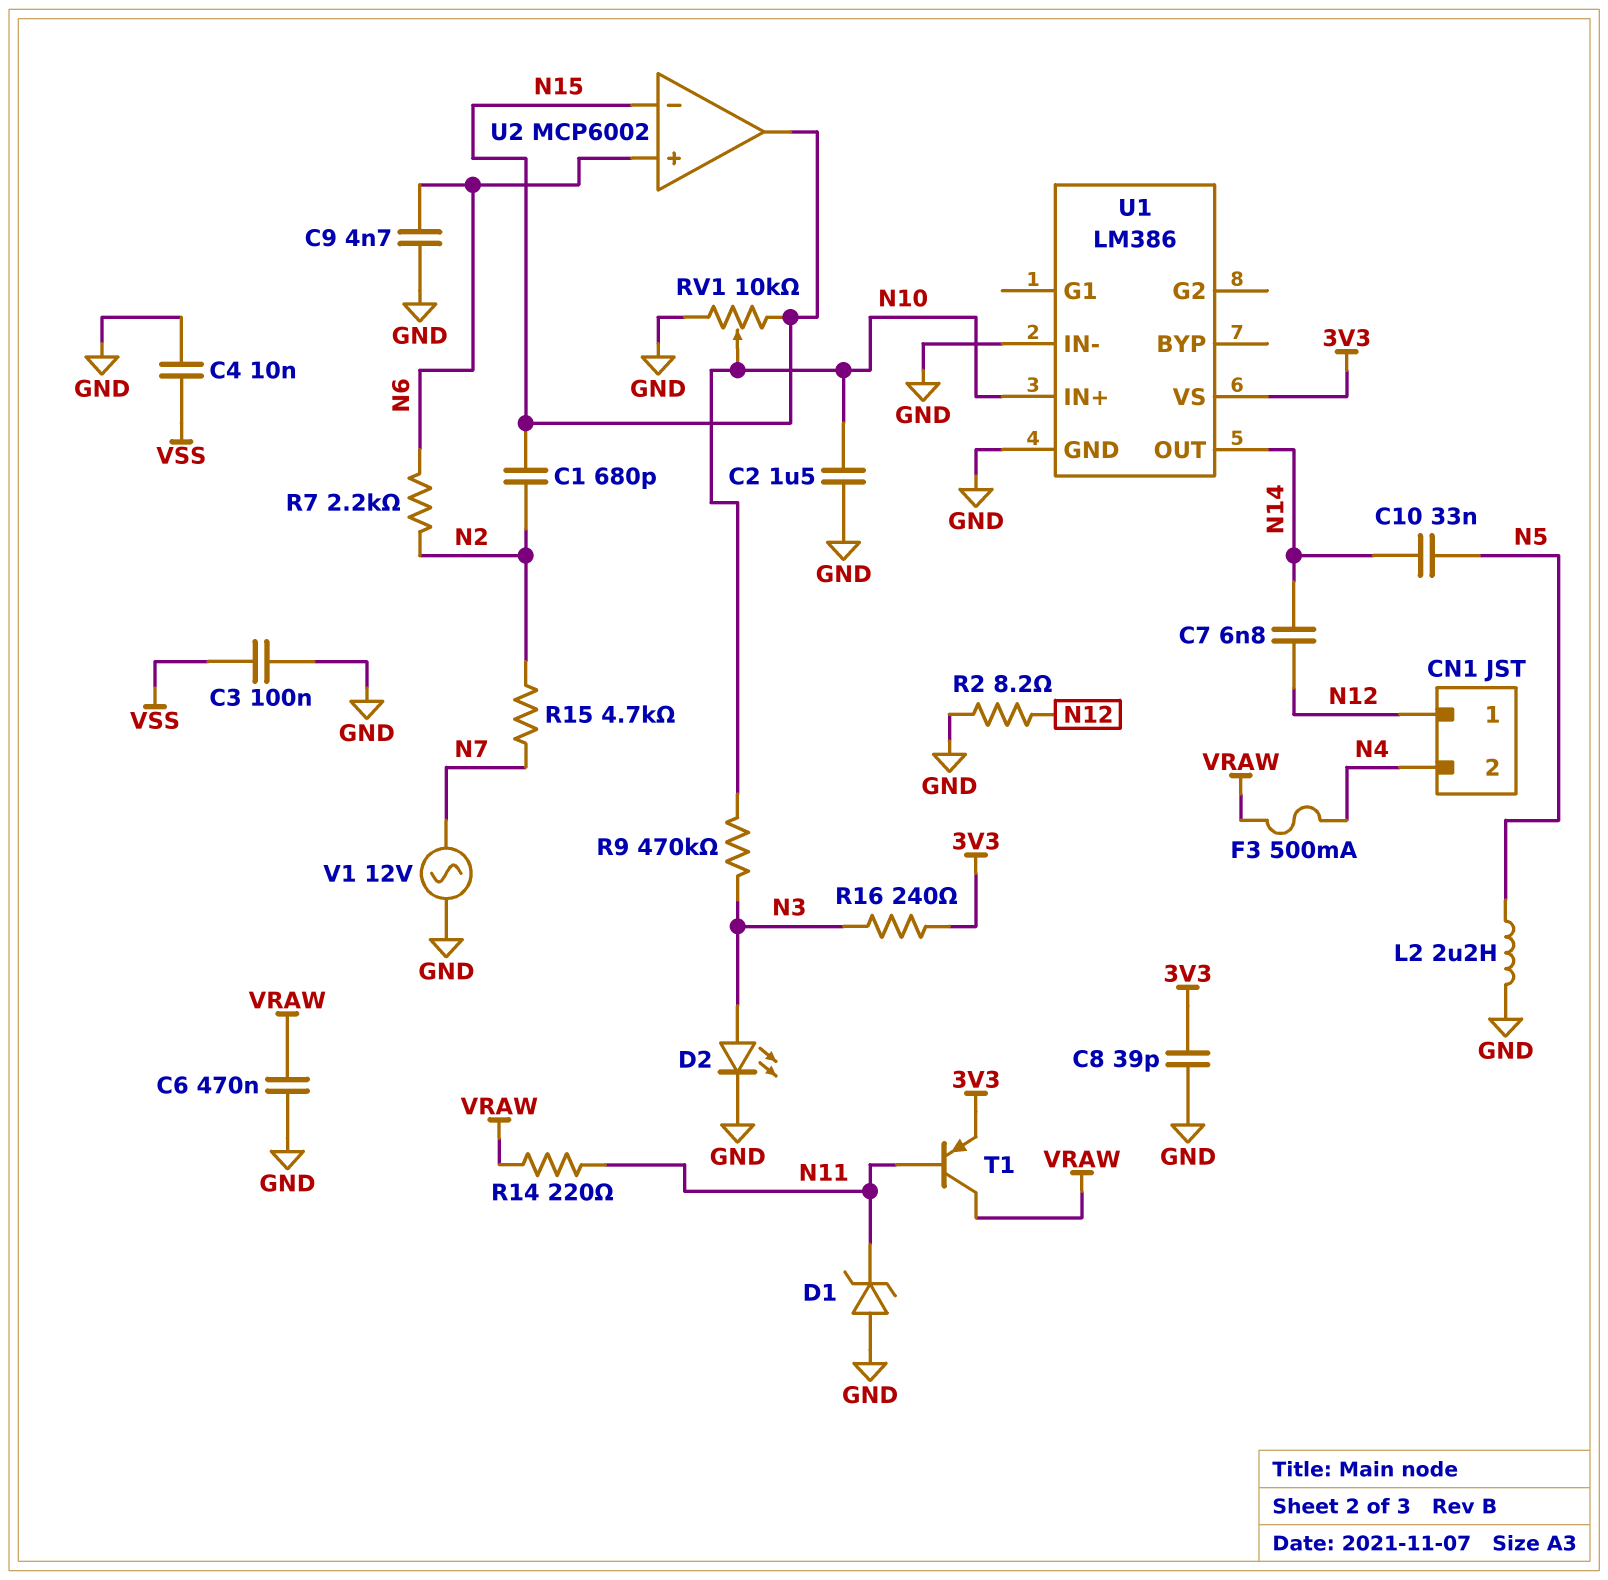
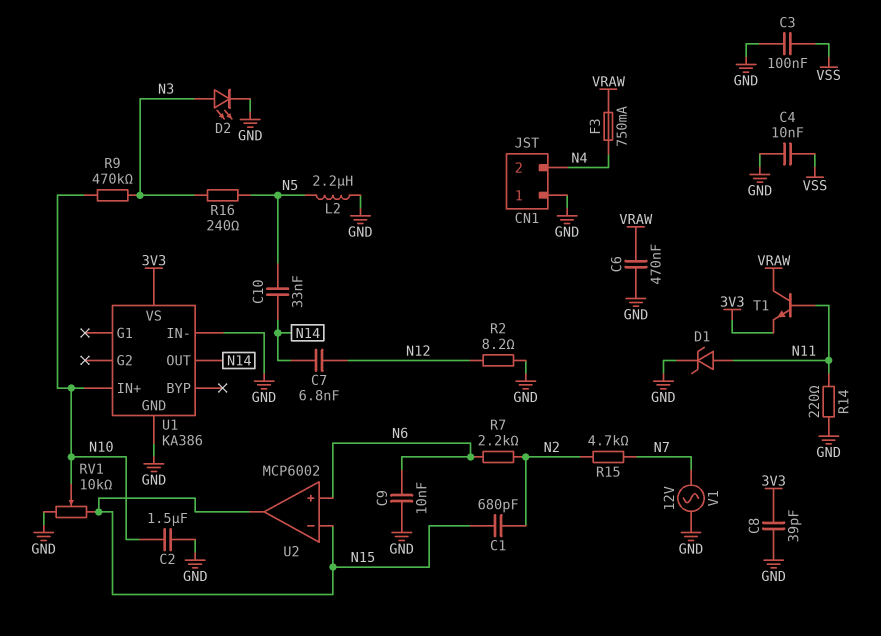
C9: 4.7nF (GND, N6) -> 10nF (GND, N6)
CN1 pin 1: N12 -> GND
D1: zener (A GND, K N11) -> zener (A N11, K GND)
F3: 500mA (N4, VRAW) -> 750mA (N4, VRAW)
R14: 220 (N11, VRAW) -> 220 (GND, N11)
R16: 240 (3V3, N3) -> 240 (N3, N5)
T1: PNP (B N11, C VRAW, E 3V3) -> NPN (B N11, C VRAW, E 3V3)
U1: LM386 -> KA386

